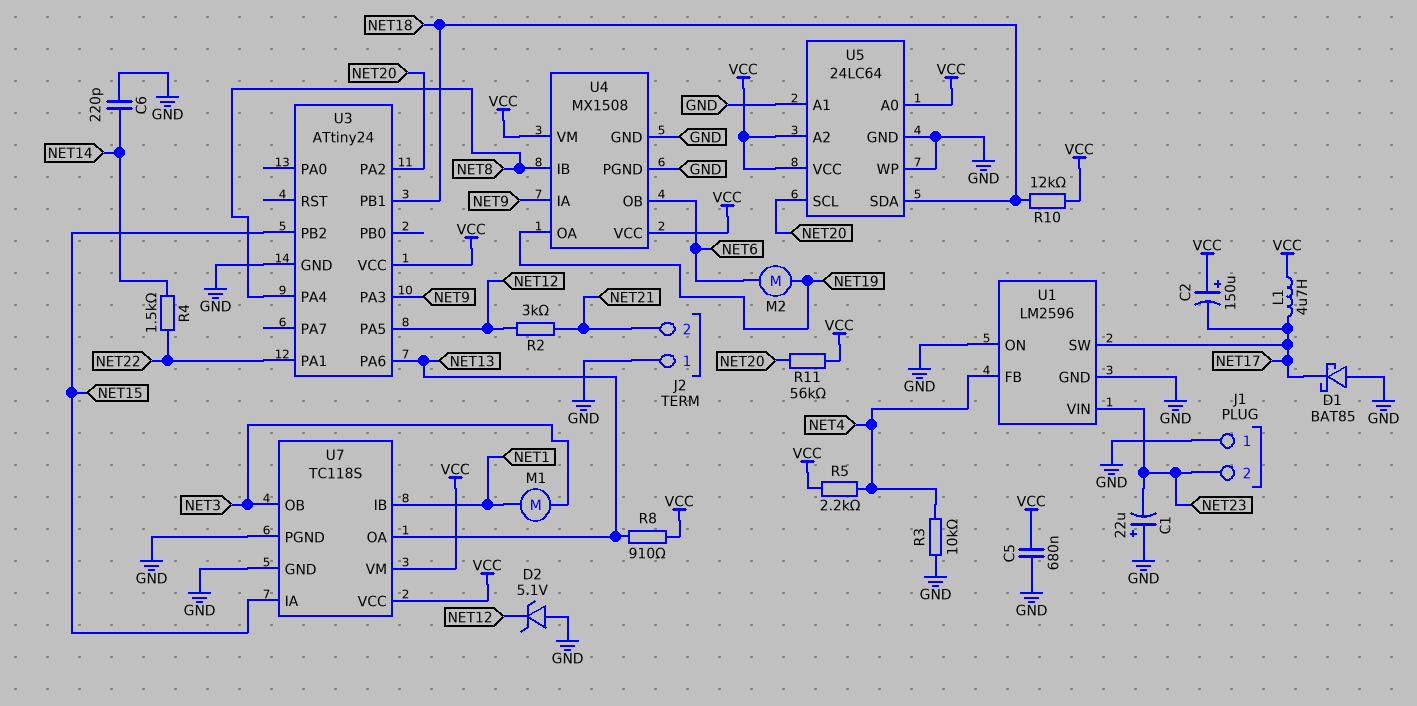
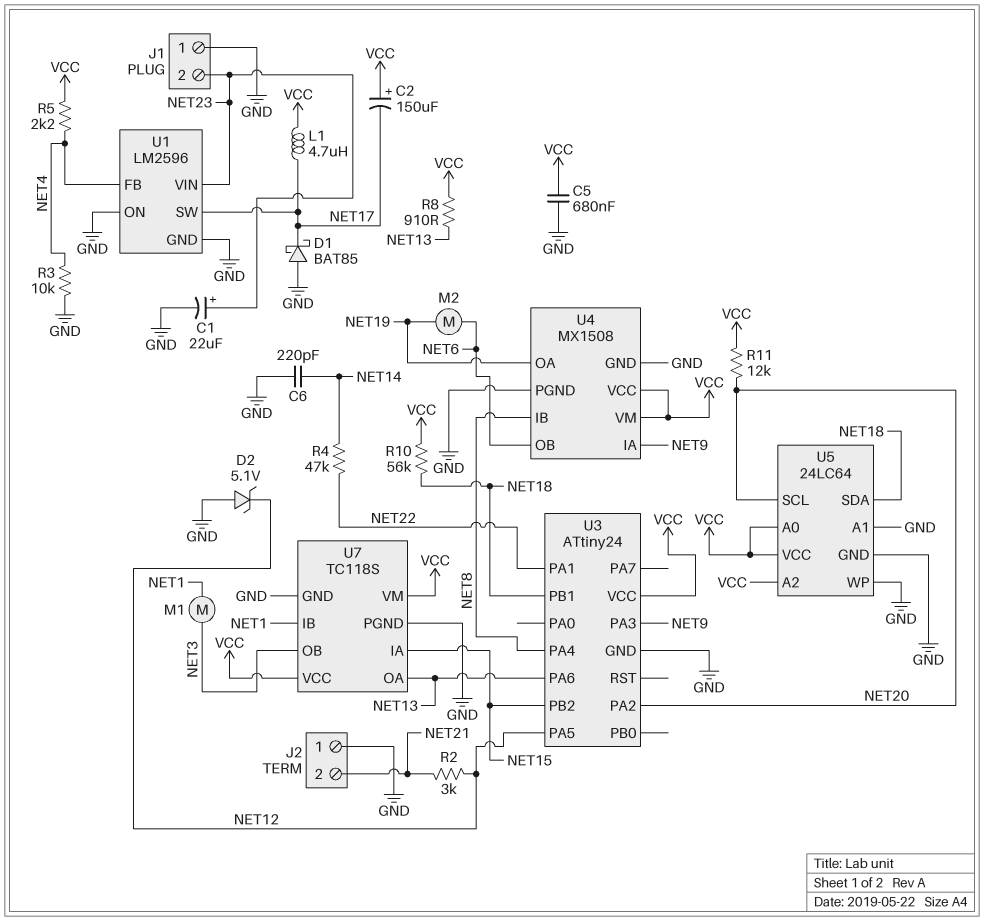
C1: 22uF (plus GND, minus NET23) -> 22uF (plus NET23, minus GND)
R4: 1.5k (NET14, NET22) -> 47k (NET14, NET22)
R10: 12k (NET18, VCC) -> 56k (NET18, VCC)
R11: 56k (NET20, VCC) -> 12k (NET20, VCC)

